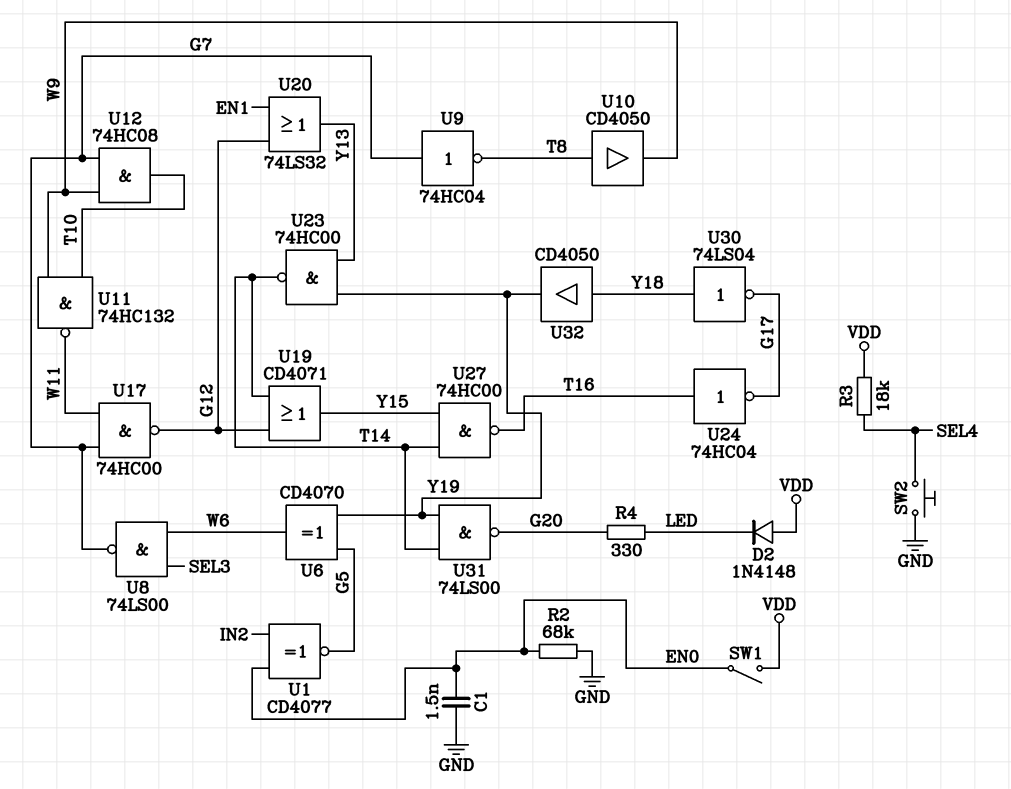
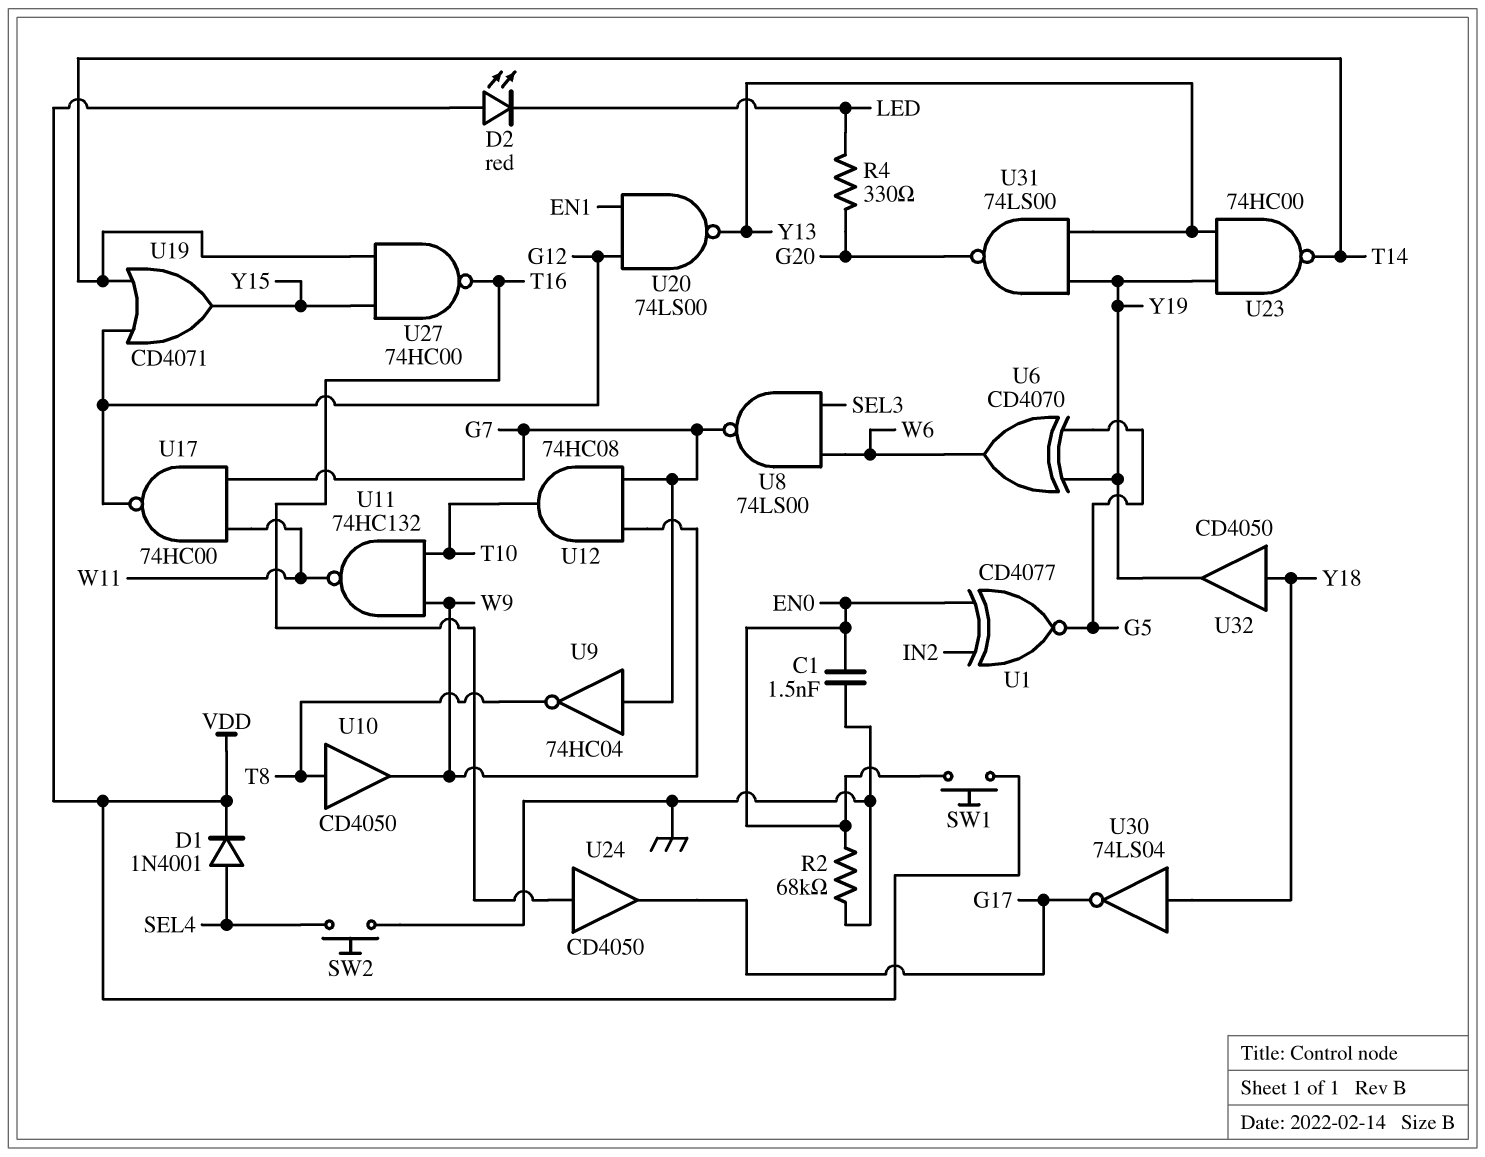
D1: none -> diode 1N4001 (A SEL4, K VDD)
D2: diode 1N4148 (A VDD, K LED) -> LED red (A VDD, K LED)
R3: 18k (SEL4, VDD) -> none
SW1: switch (EN0, VDD) -> button (EN0, VDD)
U20: OR 74LS32 (in EN1, in G12, out Y13) -> NAND 74LS00 (in EN1, in G12, out Y13)
U24: NOT 74HC04 (in T16, out G17) -> buffer CD4050 (in T16, out G17)
U31: NAND 74LS00 (in T14, in Y19, out G20) -> NAND 74LS00 (in Y13, in Y19, out G20)

